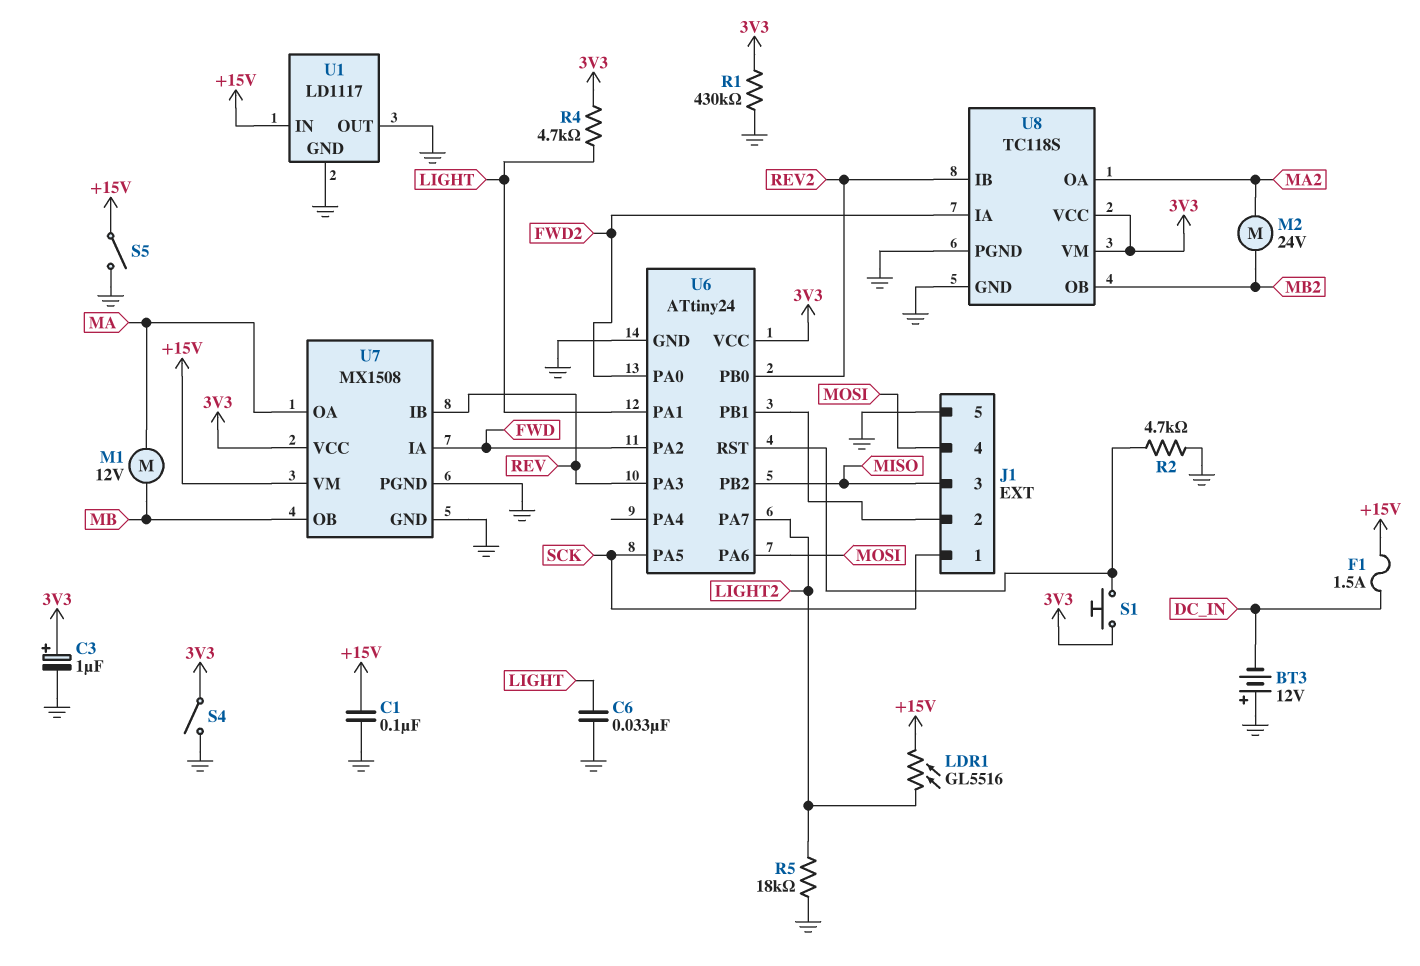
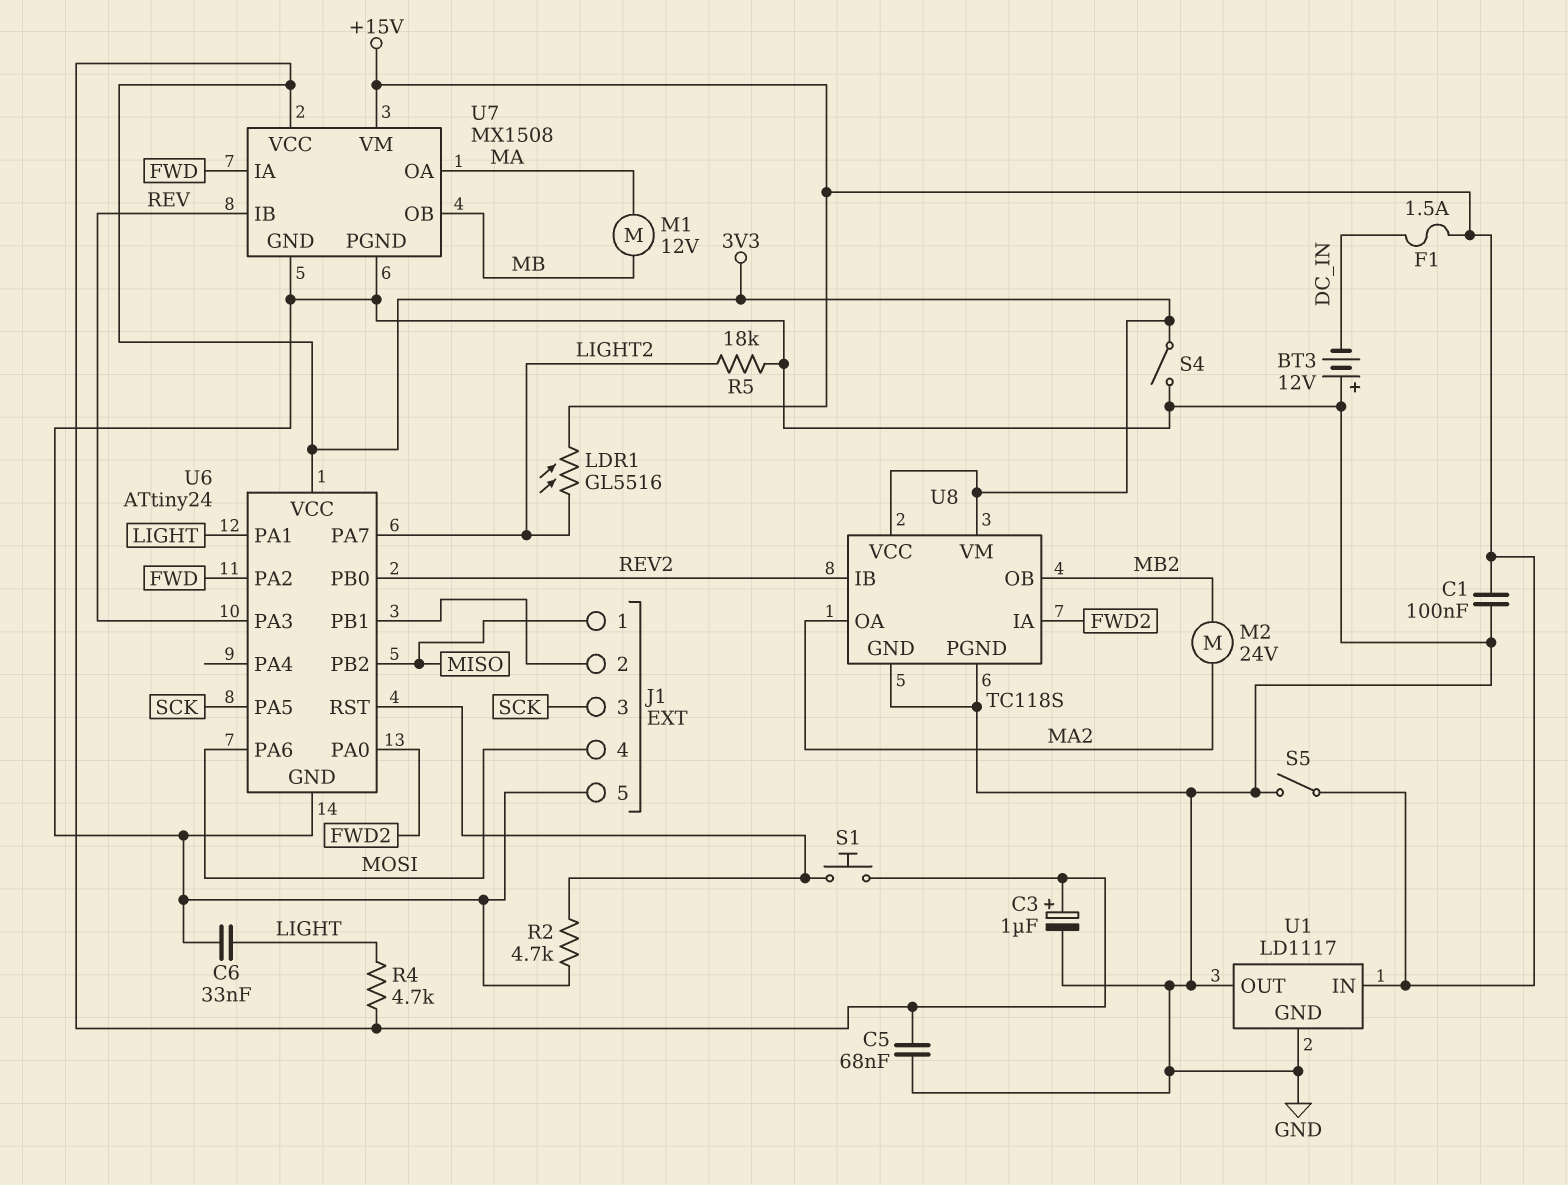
C5: none -> 68nF (3V3, GND)
J1 pin 1: SCK -> MISO
J1 pin 3: MISO -> SCK
R1: 430k (3V3, GND) -> none

